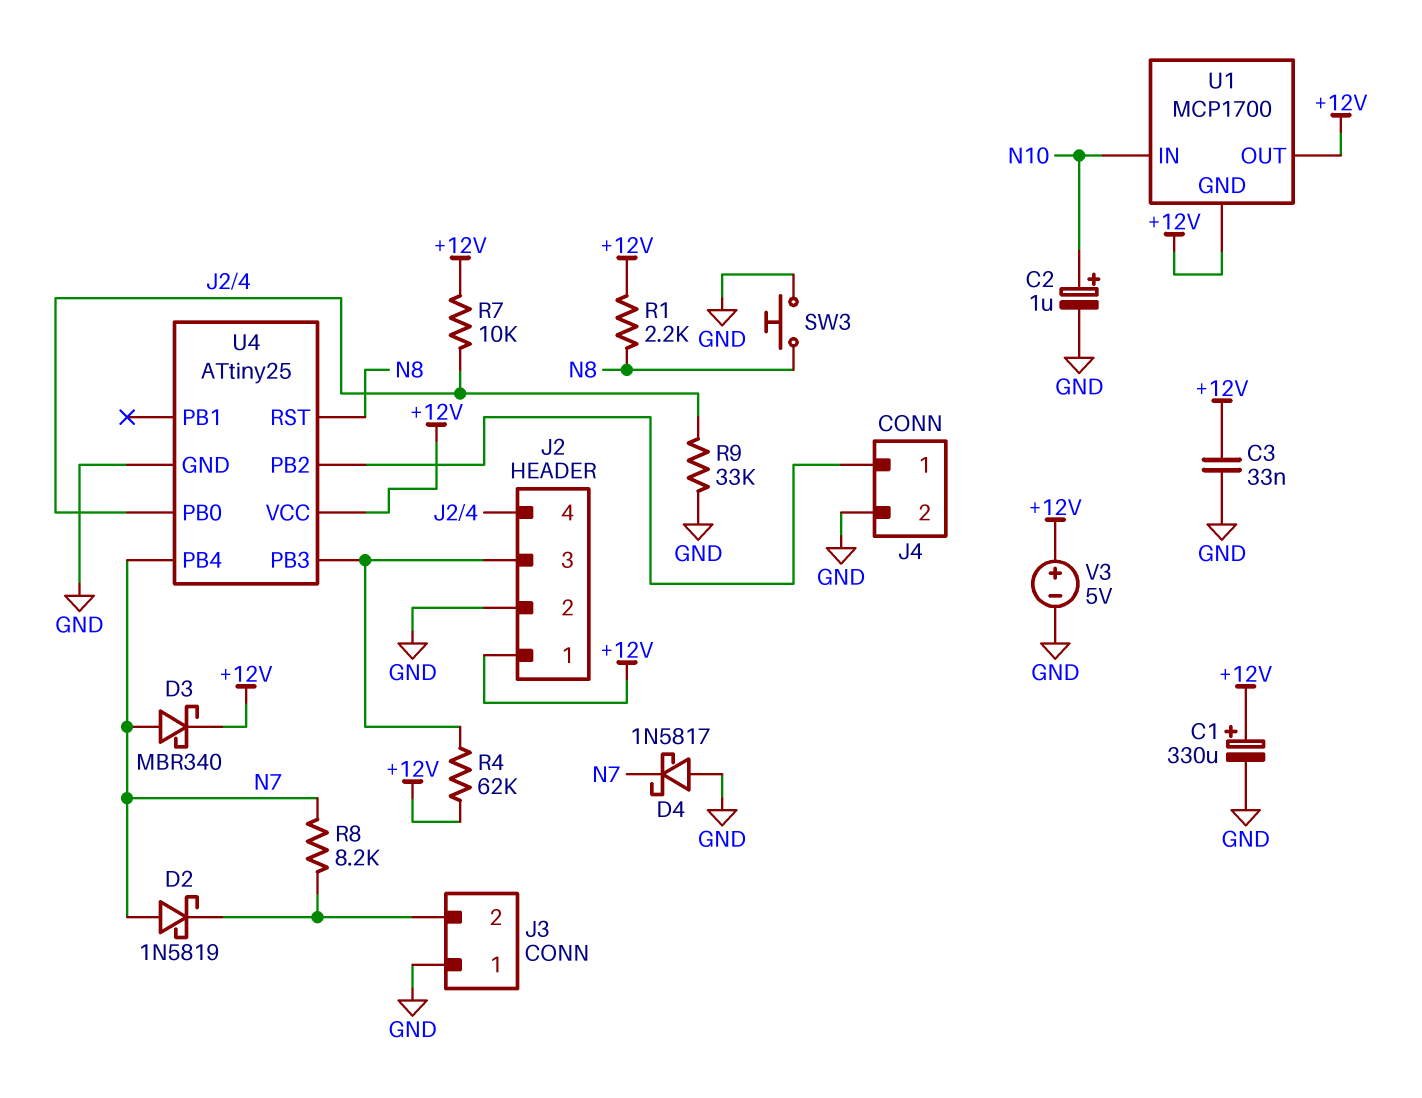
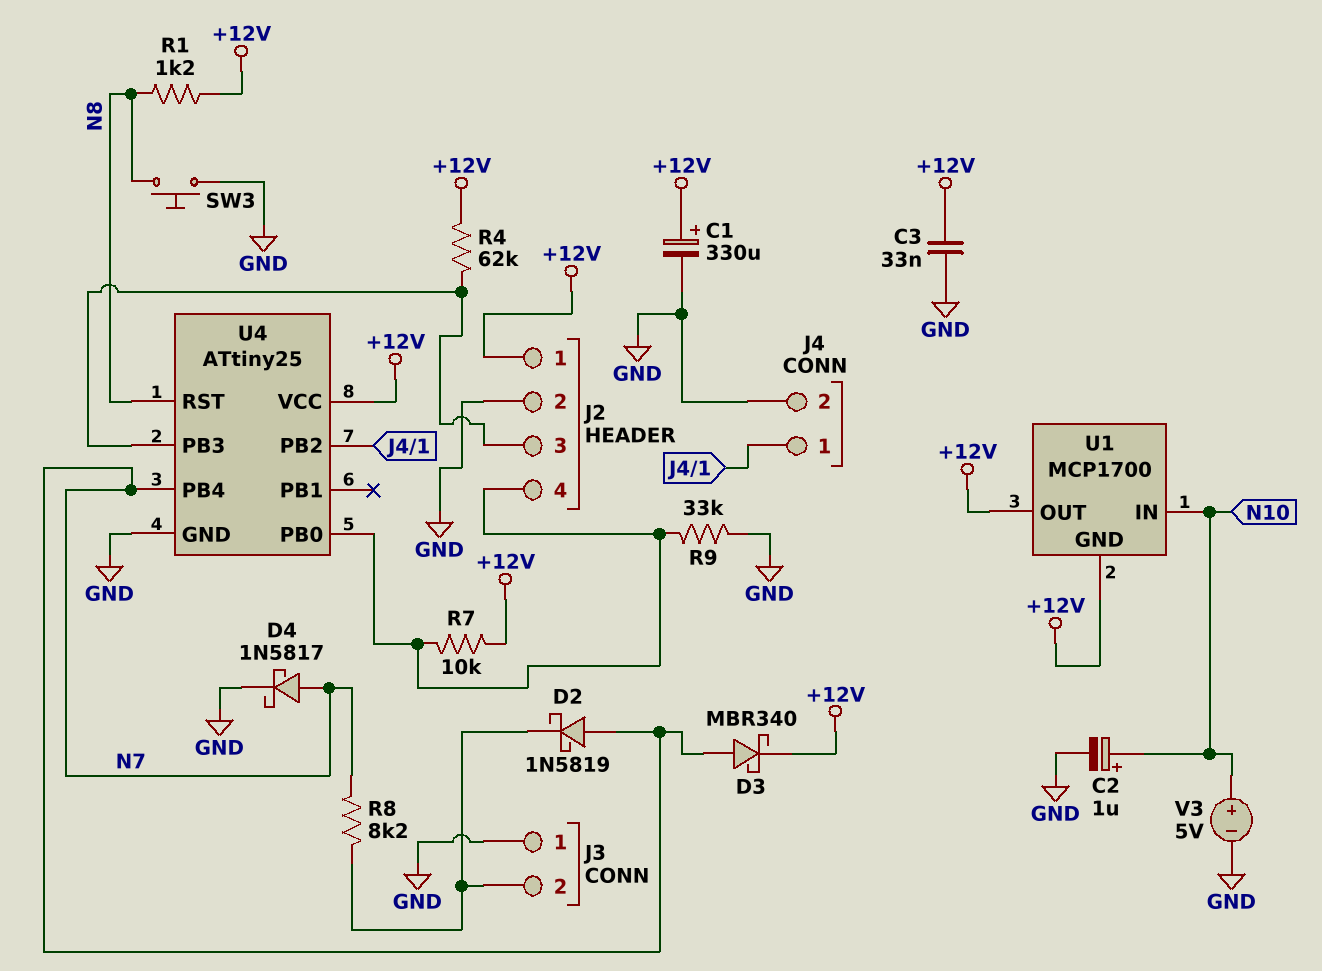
D4: schottky 1N5817 (A GND, K N7) -> schottky 1N5817 (A N7, K GND)
R1: 2.2k (+12V, N8) -> 1.2k (+12V, N8)
V3: 5V (plus +12V, minus GND) -> 5V (plus N10, minus GND)

